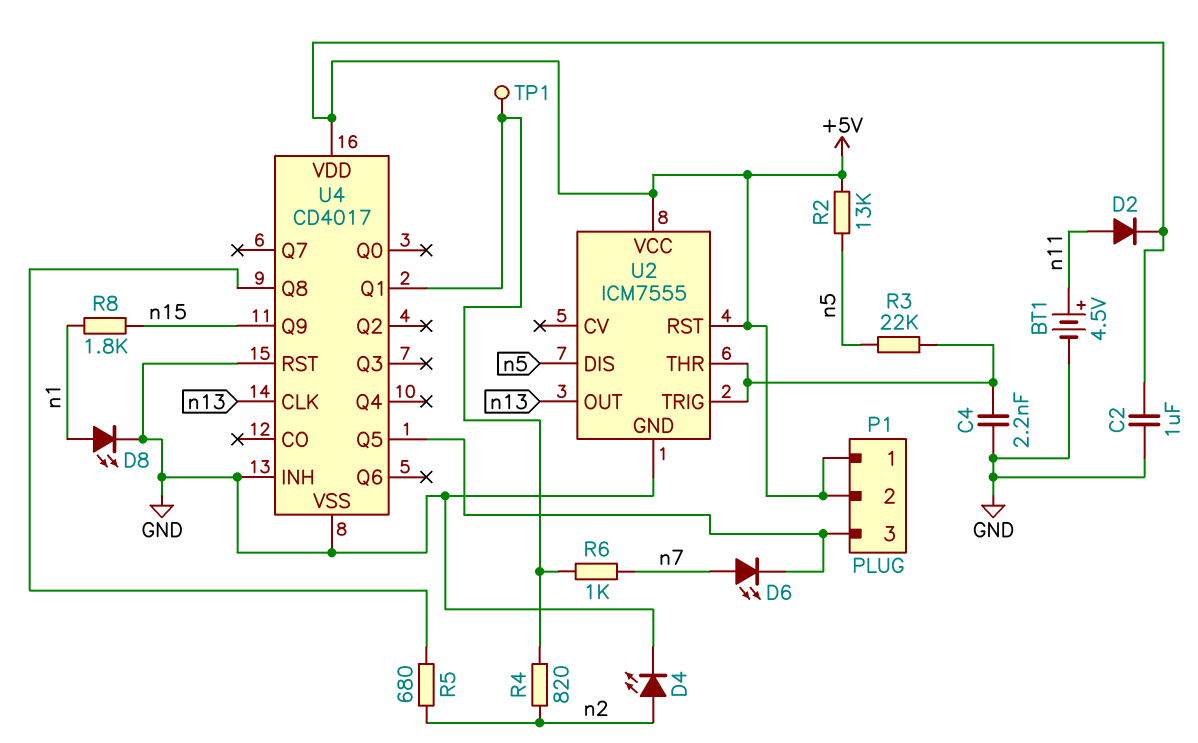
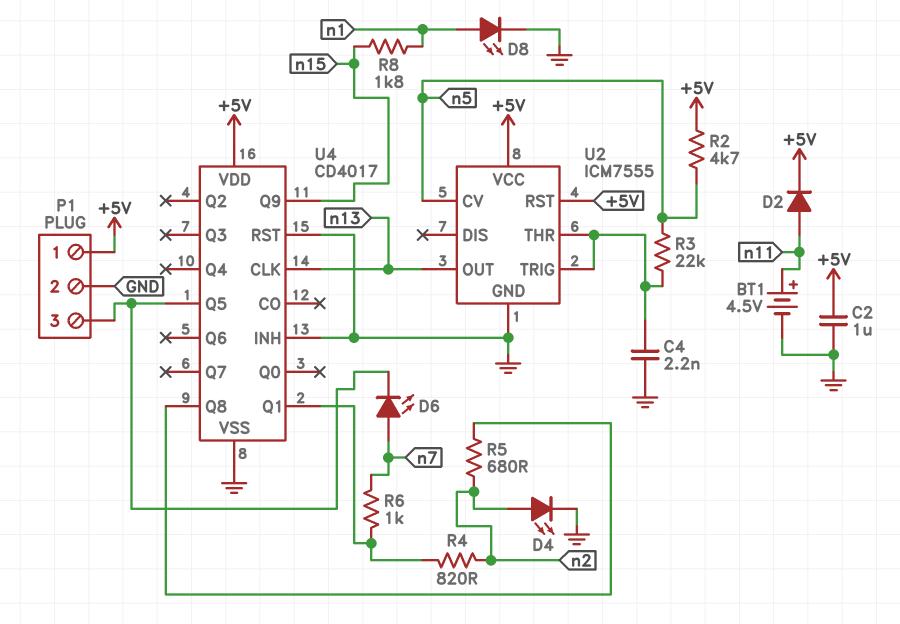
P1 pin 2: +5V -> GND
R2: 13k (+5V, n5) -> 4.7k (+5V, n5)
TP1: test point (U4/Q1) -> none
U2 pin CV: none -> n5
U2 pin DIS: n5 -> none

